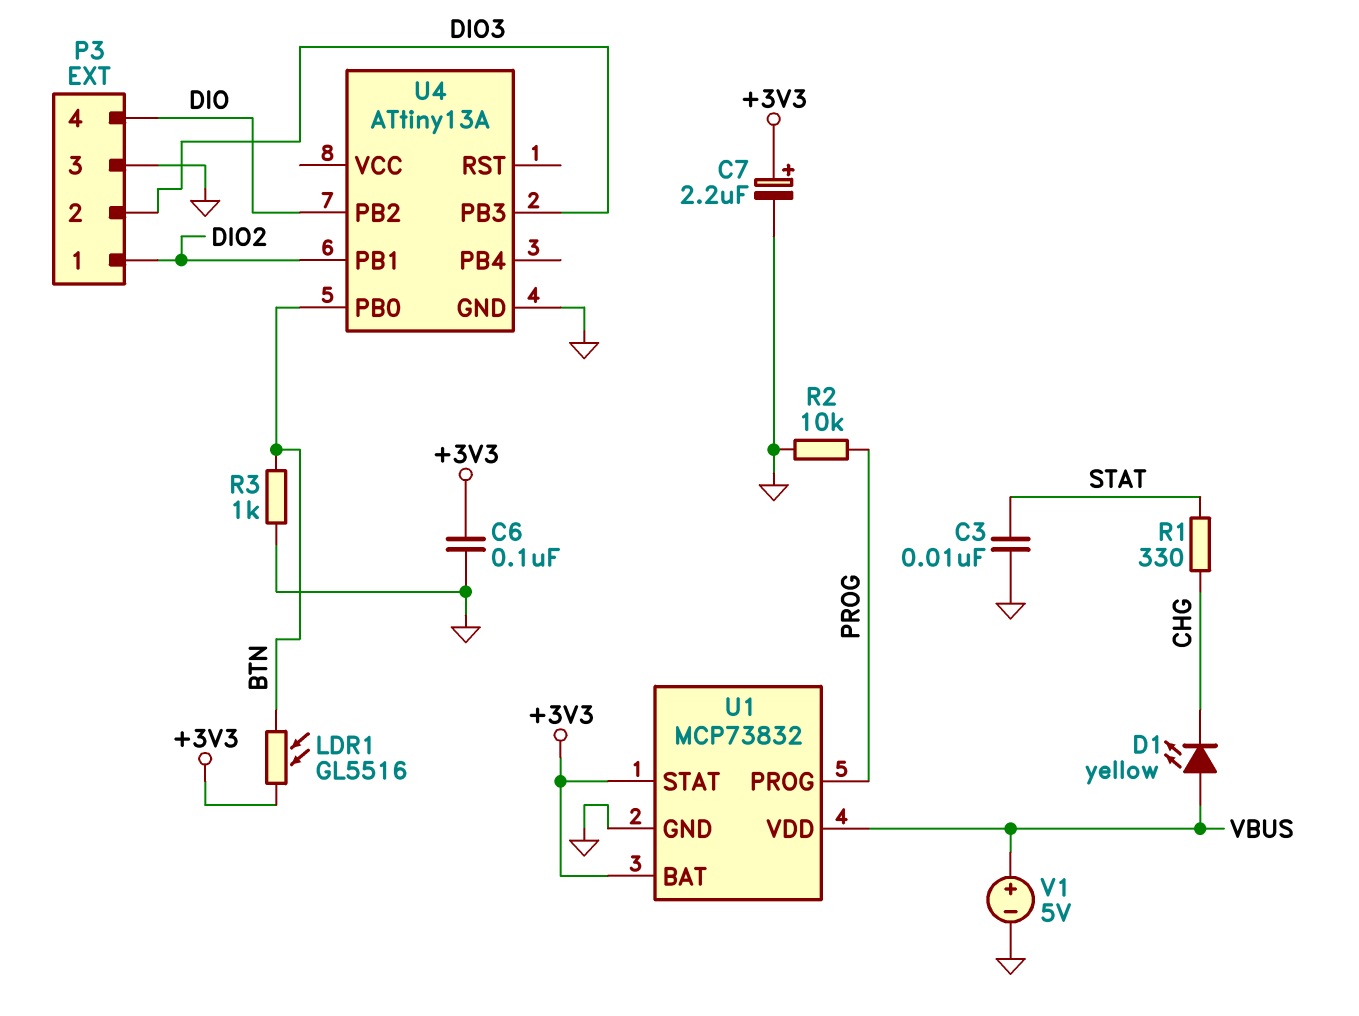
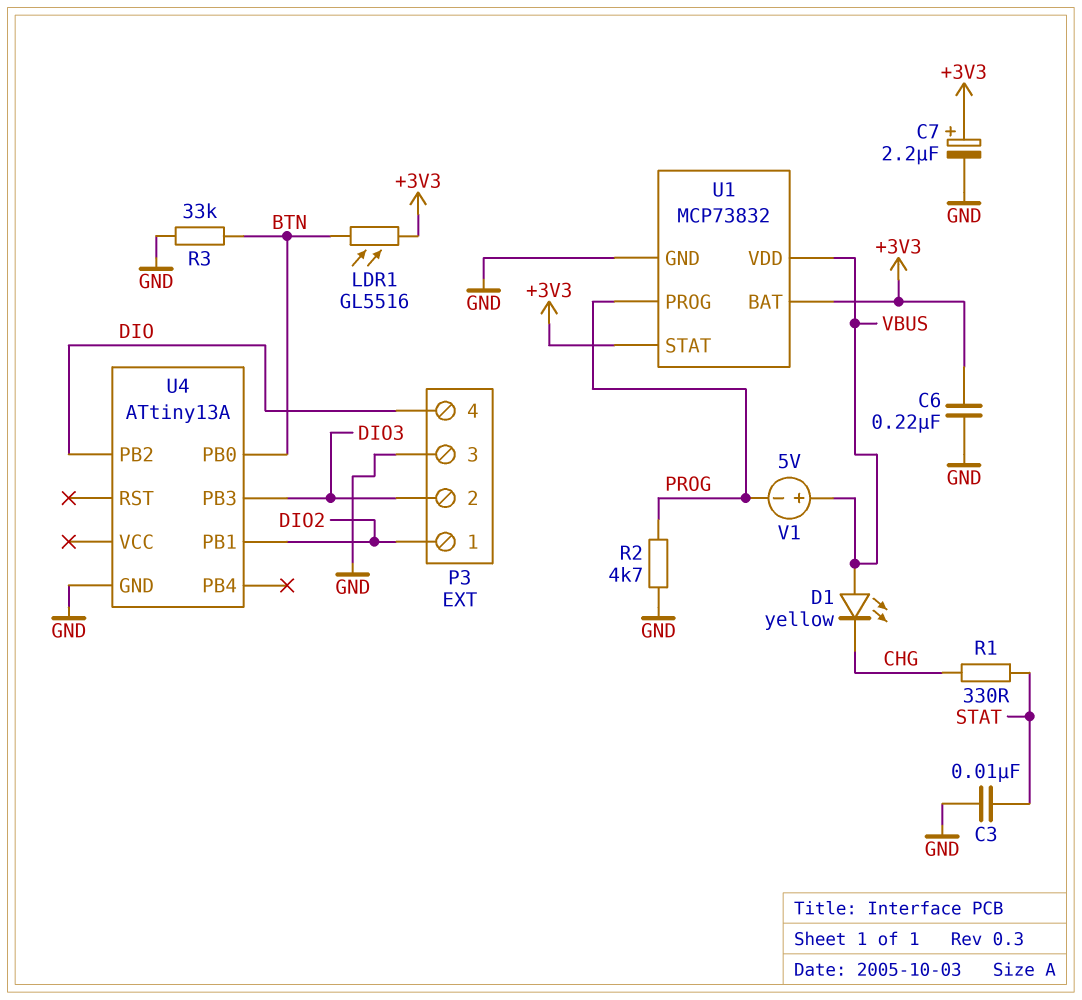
C6: 100nF (+3V3, GND) -> 220nF (+3V3, GND)
R2: 10k (GND, PROG) -> 4.7k (GND, PROG)
R3: 1k (BTN, GND) -> 33k (BTN, GND)
V1: 5V (plus VBUS, minus GND) -> 5V (plus VBUS, minus PROG)

